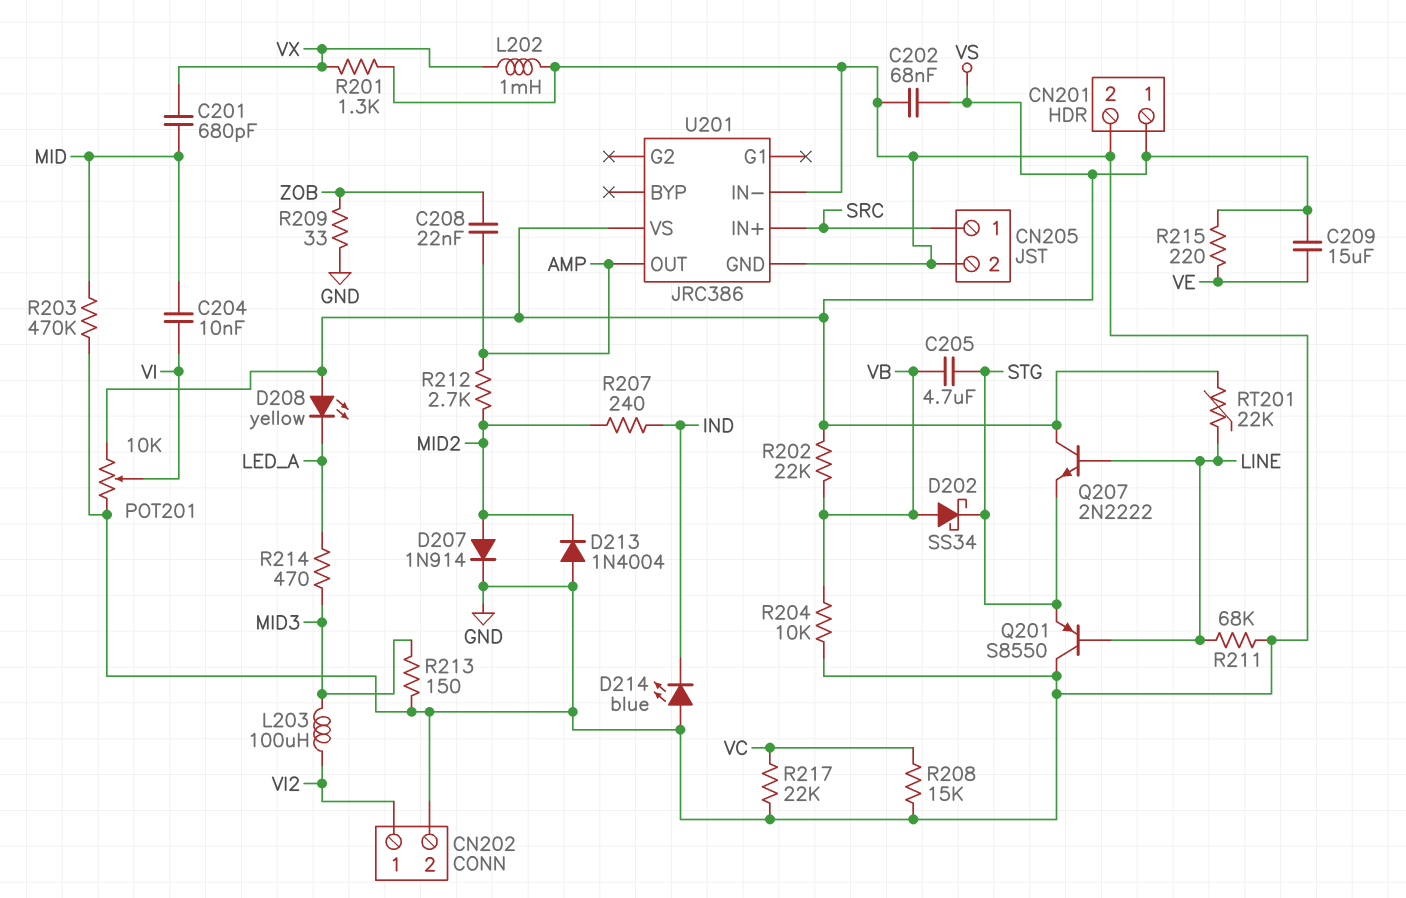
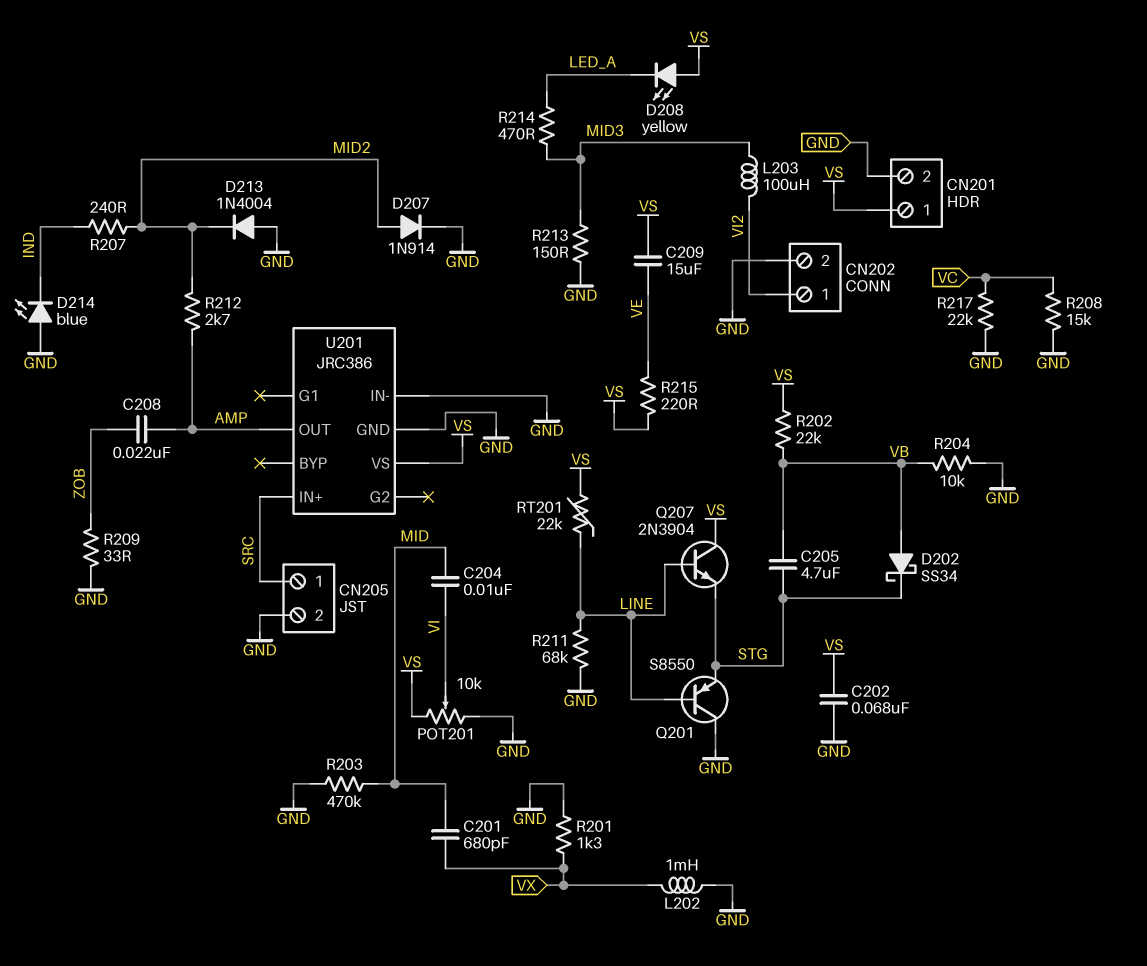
Q207: NPN 2N2222 (B LINE, C VS, E STG) -> NPN 2N3904 (B LINE, C VS, E STG)

